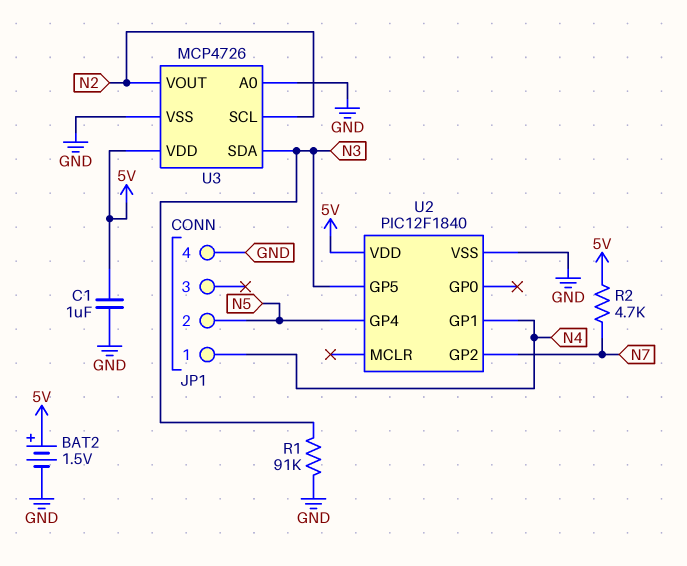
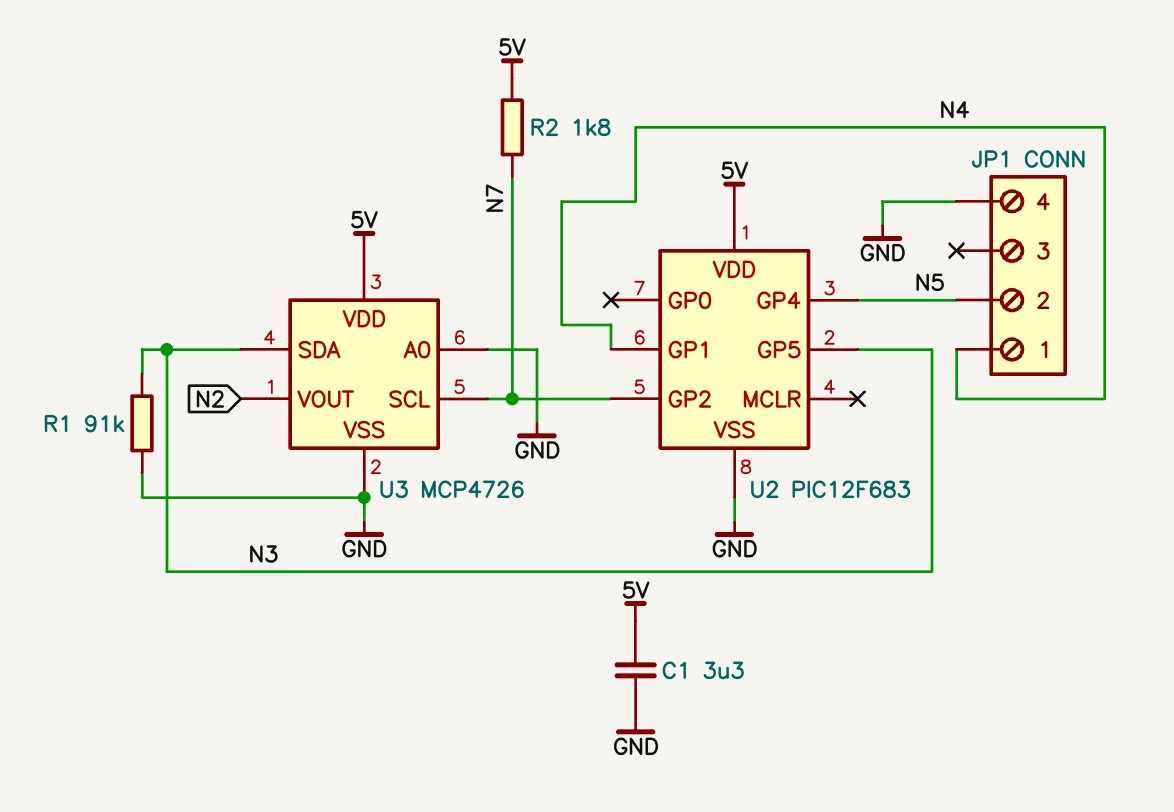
BAT2: 1.5V (plus 5V, minus GND) -> none
C1: 1uF (5V, GND) -> 3.3uF (5V, GND)
R2: 4.7k (5V, N7) -> 1.8k (5V, N7)
U2: PIC12F1840 -> PIC12F683
U3 pin SCL: N2 -> N7

